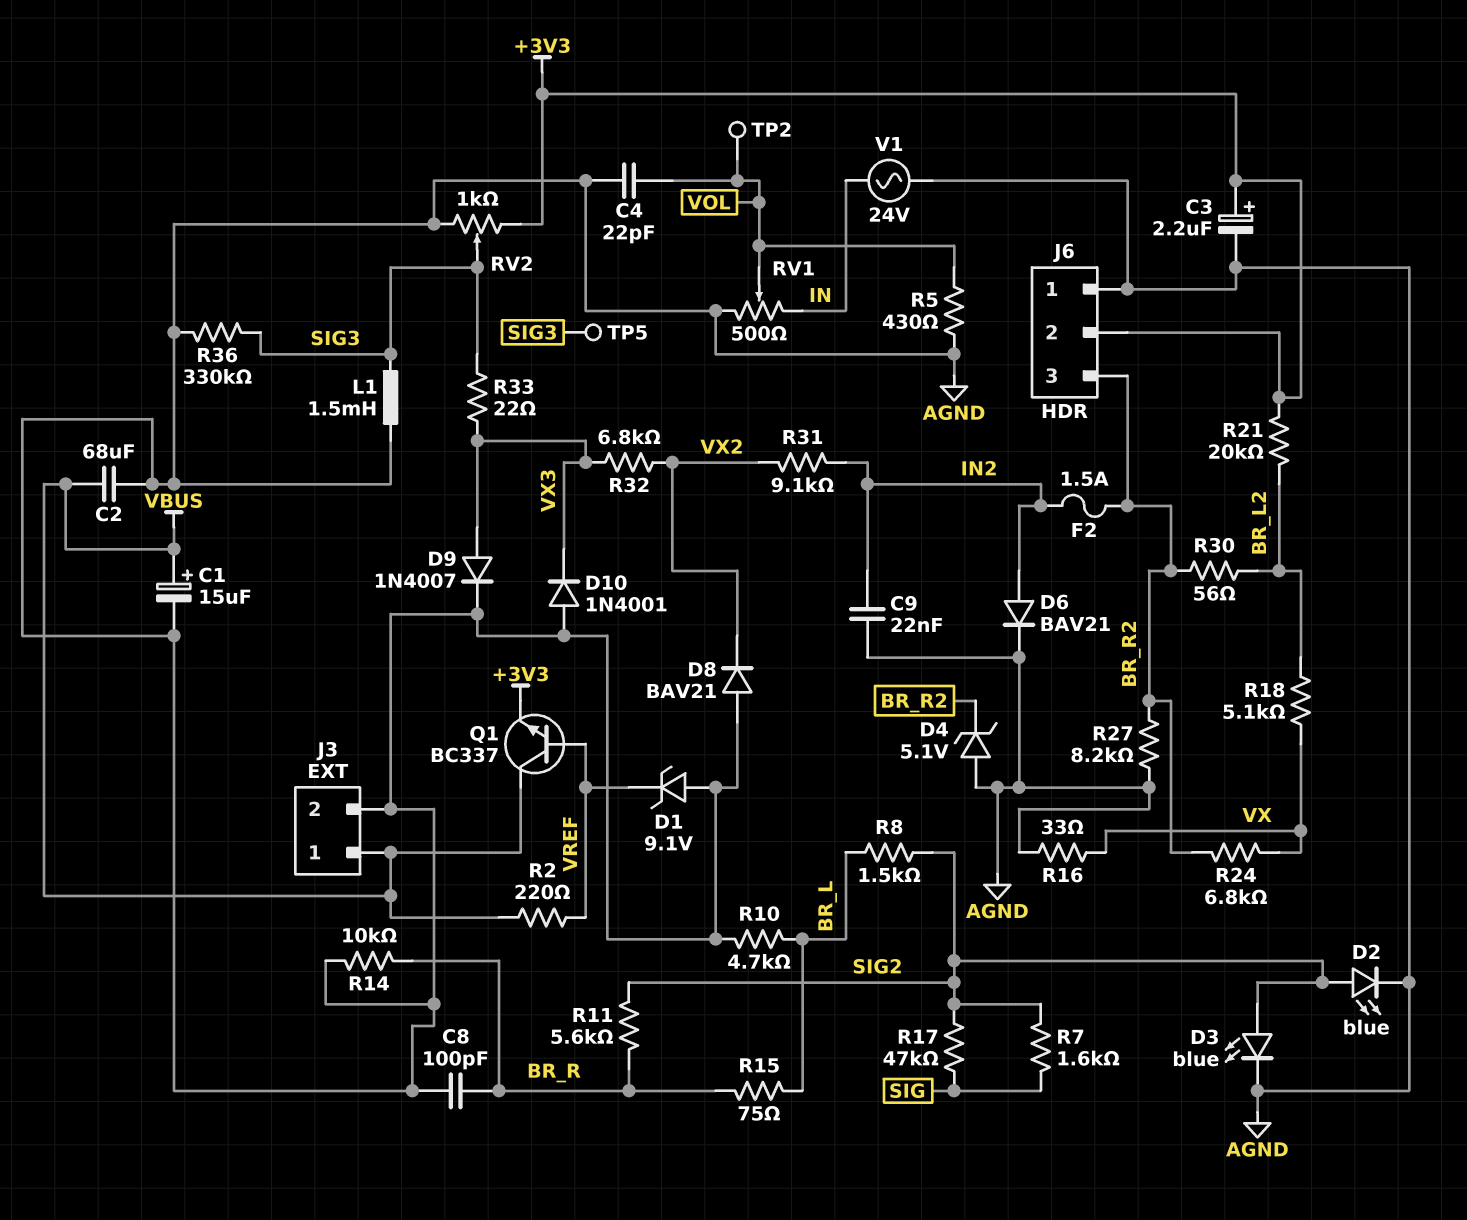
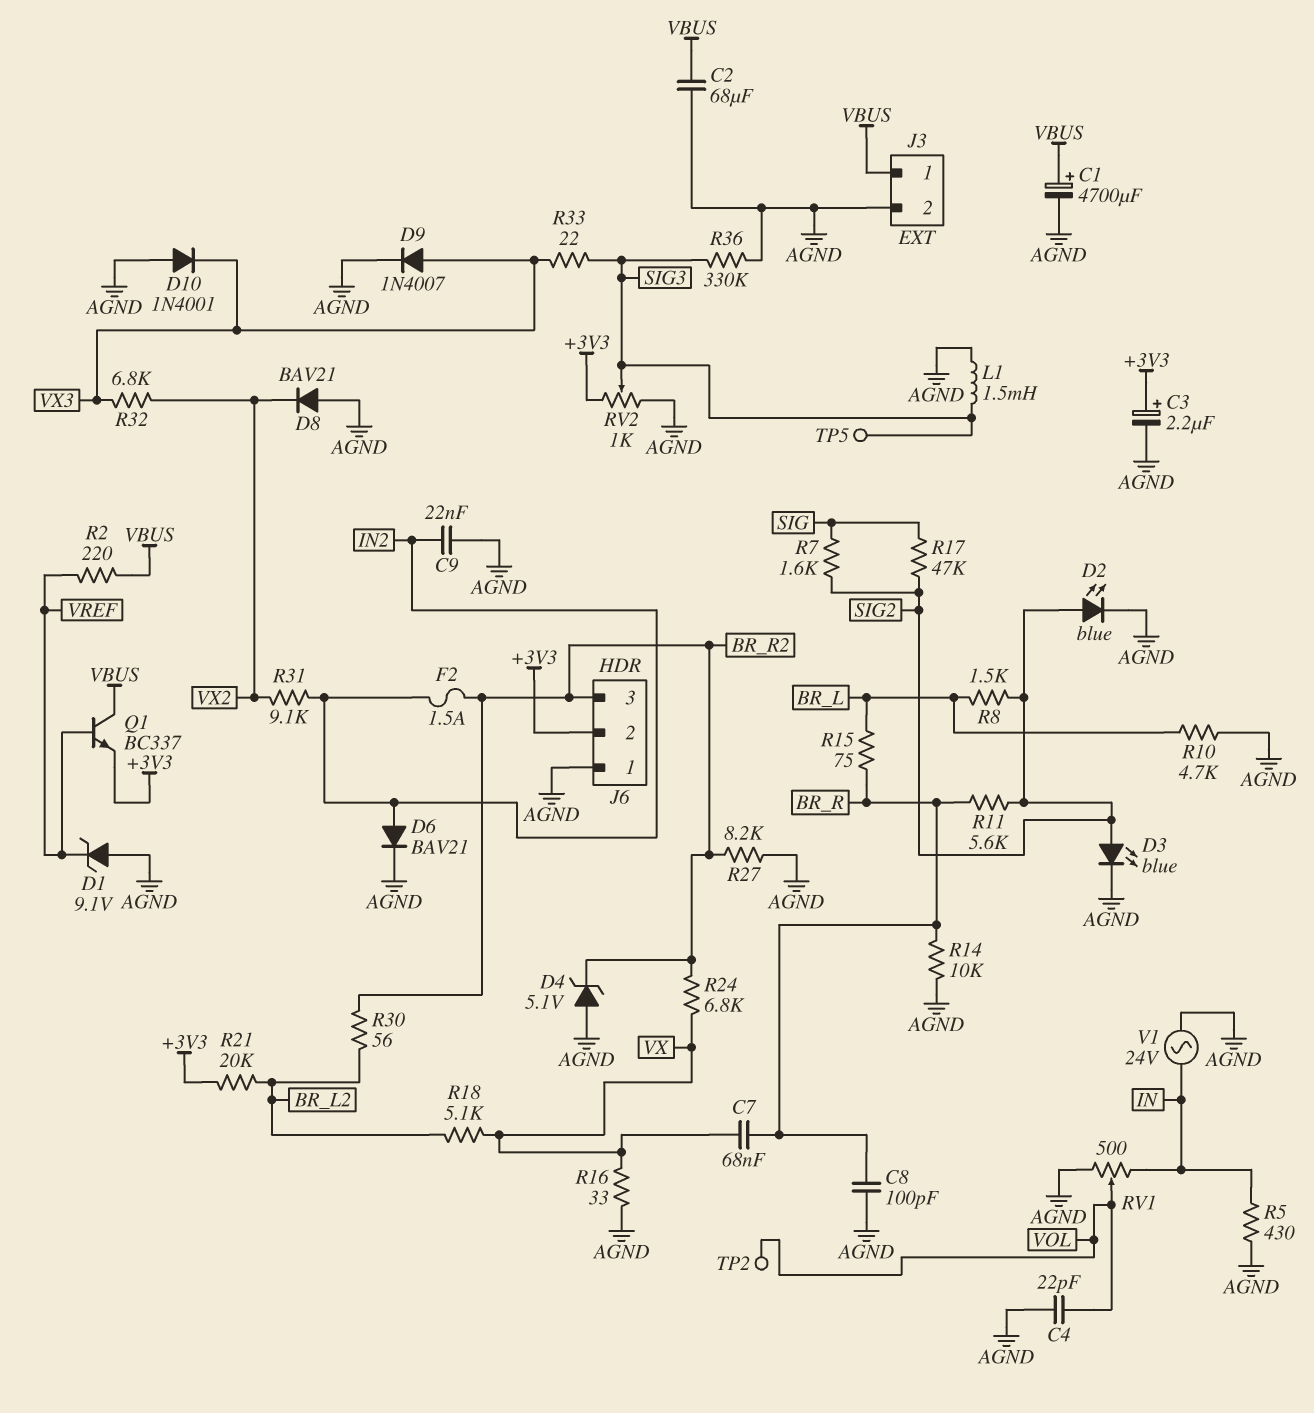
C1: 15uF (plus VBUS, minus AGND) -> 4700uF (plus VBUS, minus AGND)
C7: none -> 68nF (BR_R, VX)
R5: 430 (AGND, VOL) -> 430 (AGND, IN)

